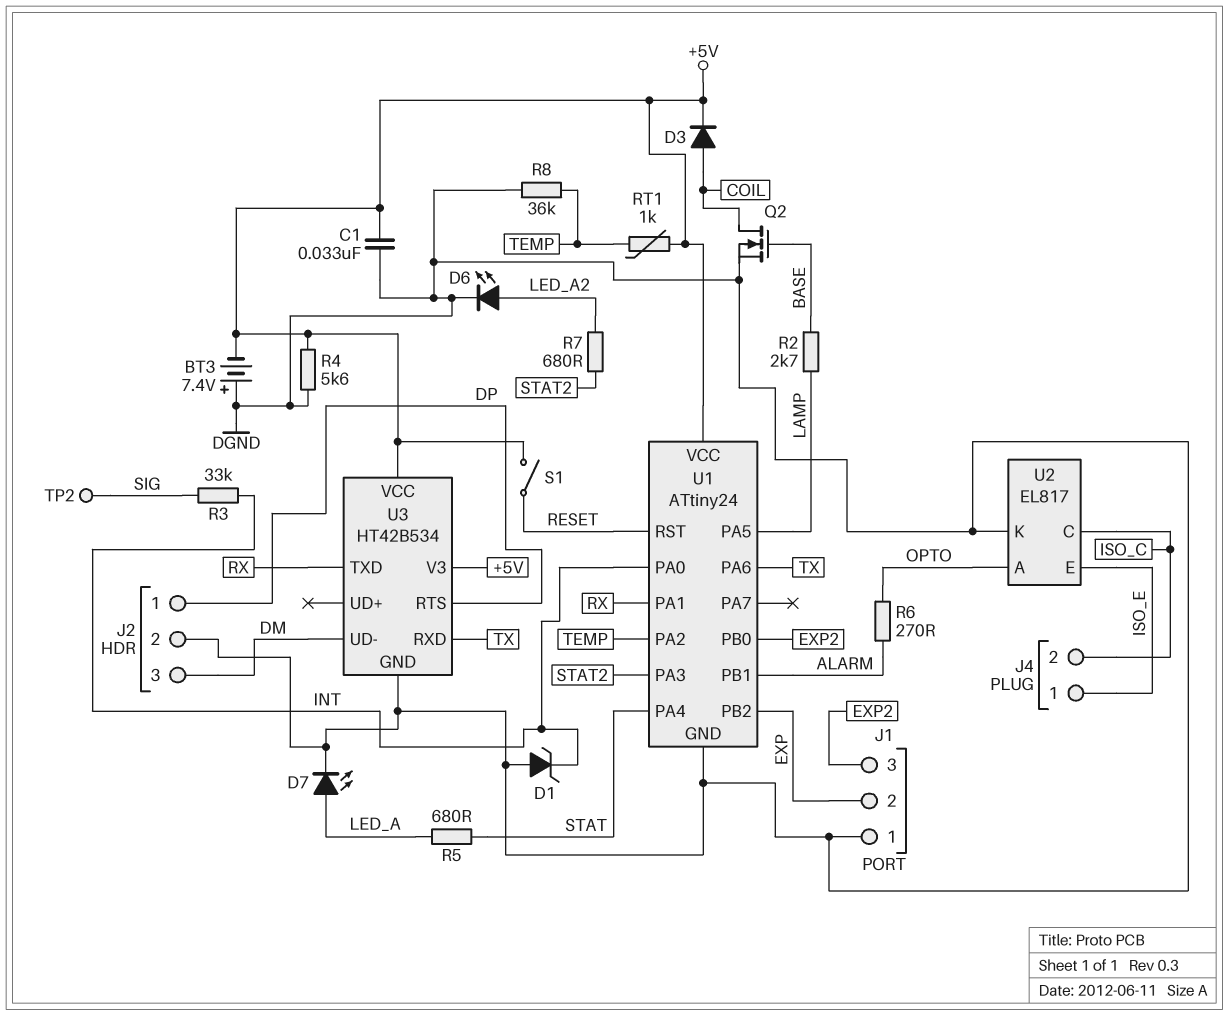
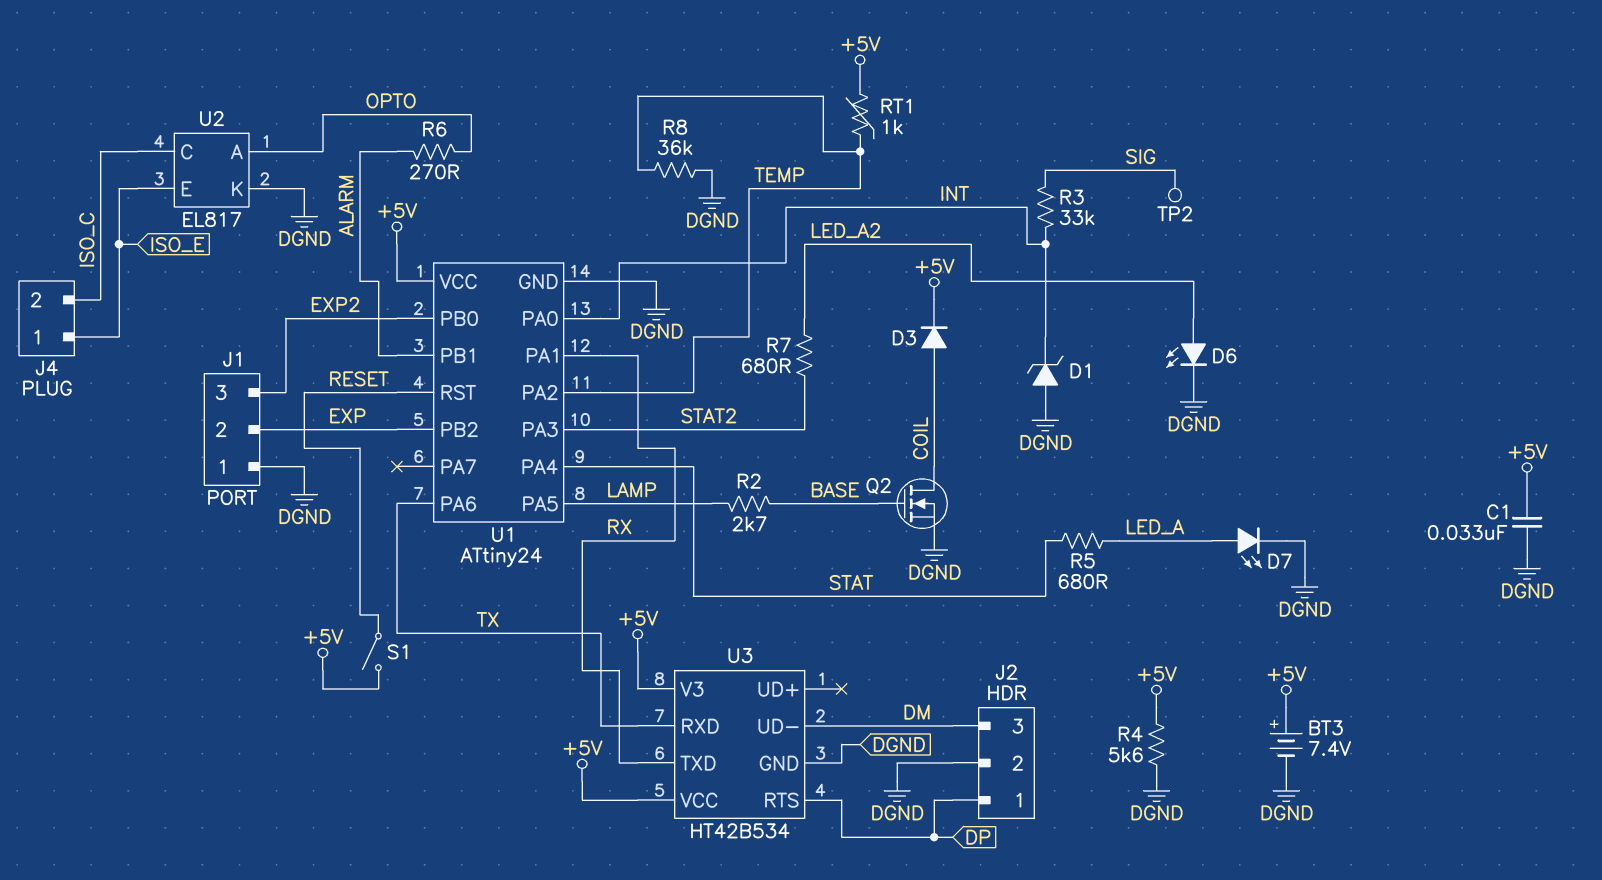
BT3: 7.4V (plus DGND, minus +5V) -> 7.4V (plus +5V, minus DGND)

